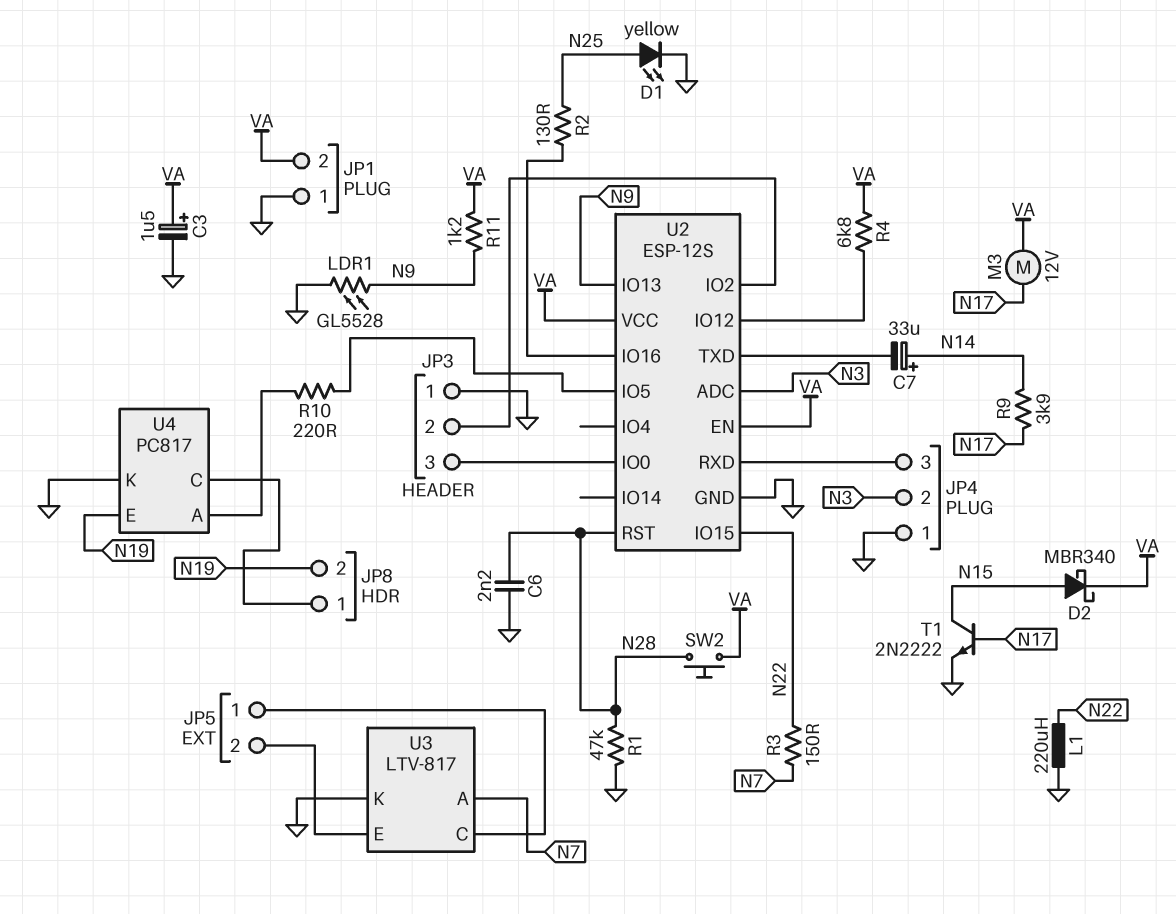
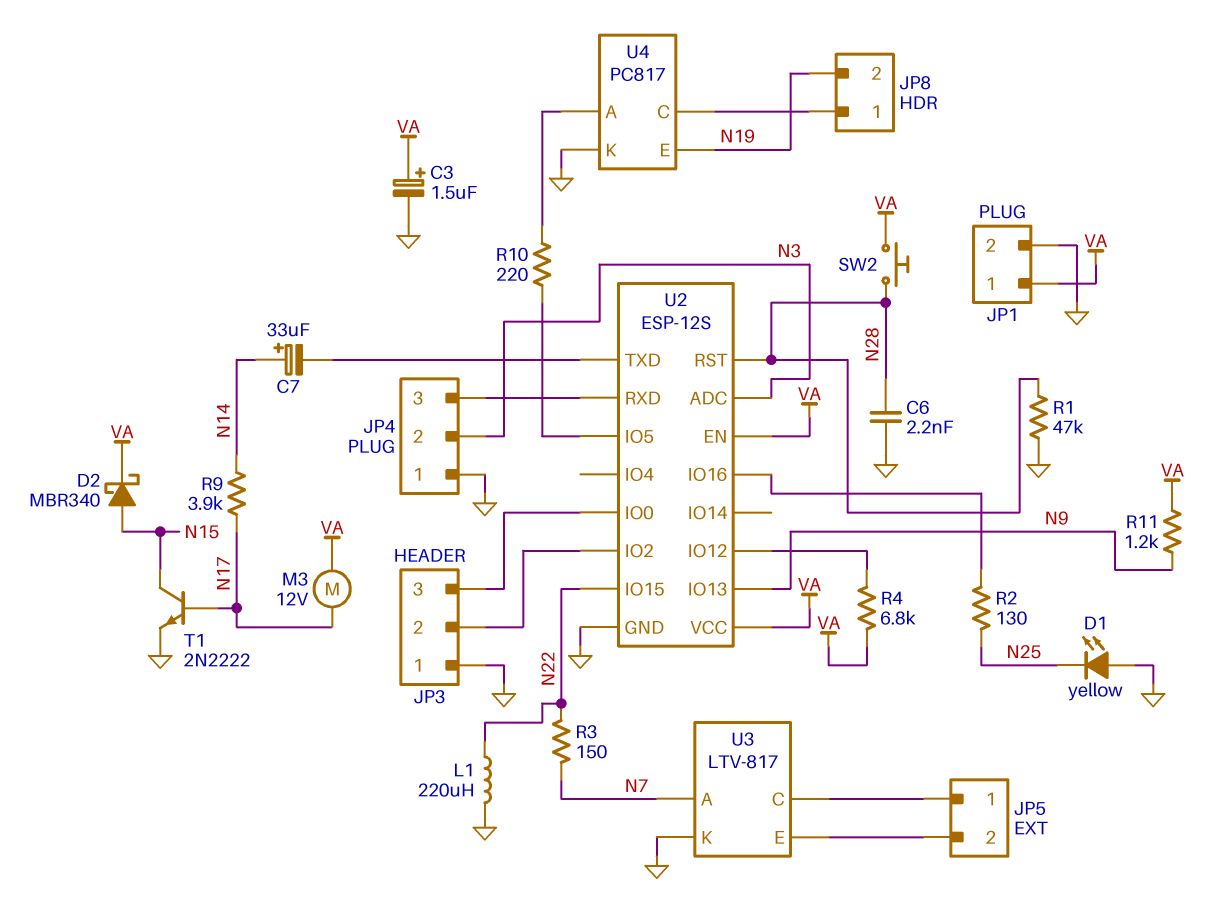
D1: LED yellow (A N25, K GND) -> LED yellow (A GND, K N25)
JP1 pin 1: GND -> VA
JP1 pin 2: VA -> GND
LDR1: GL5528 (GND, N9) -> none

